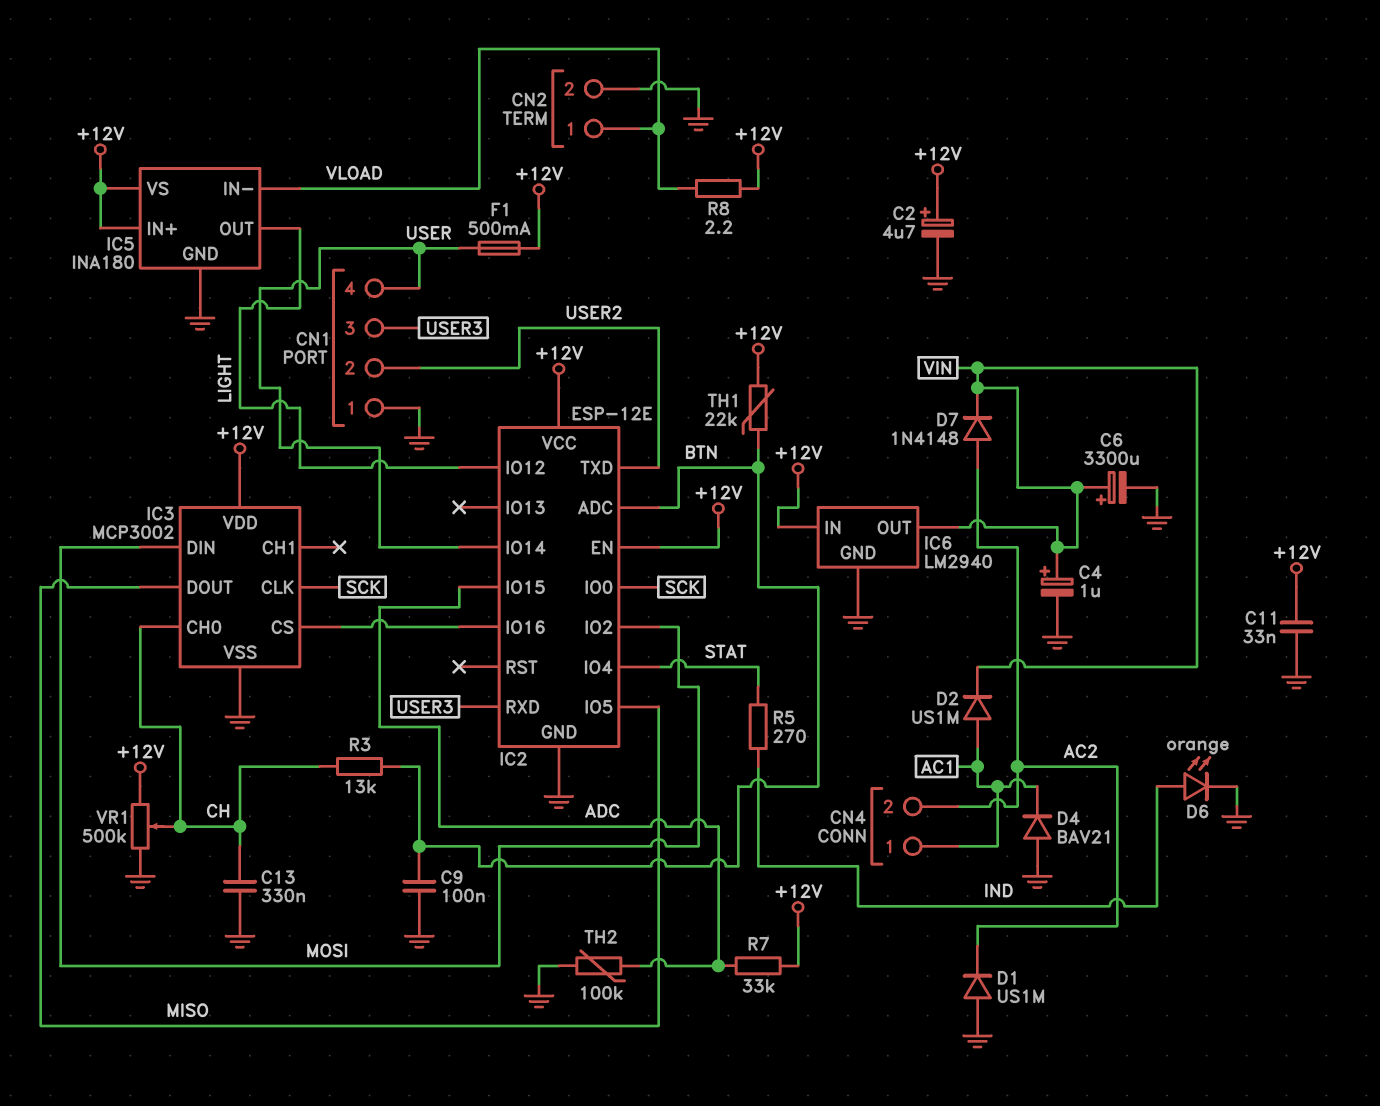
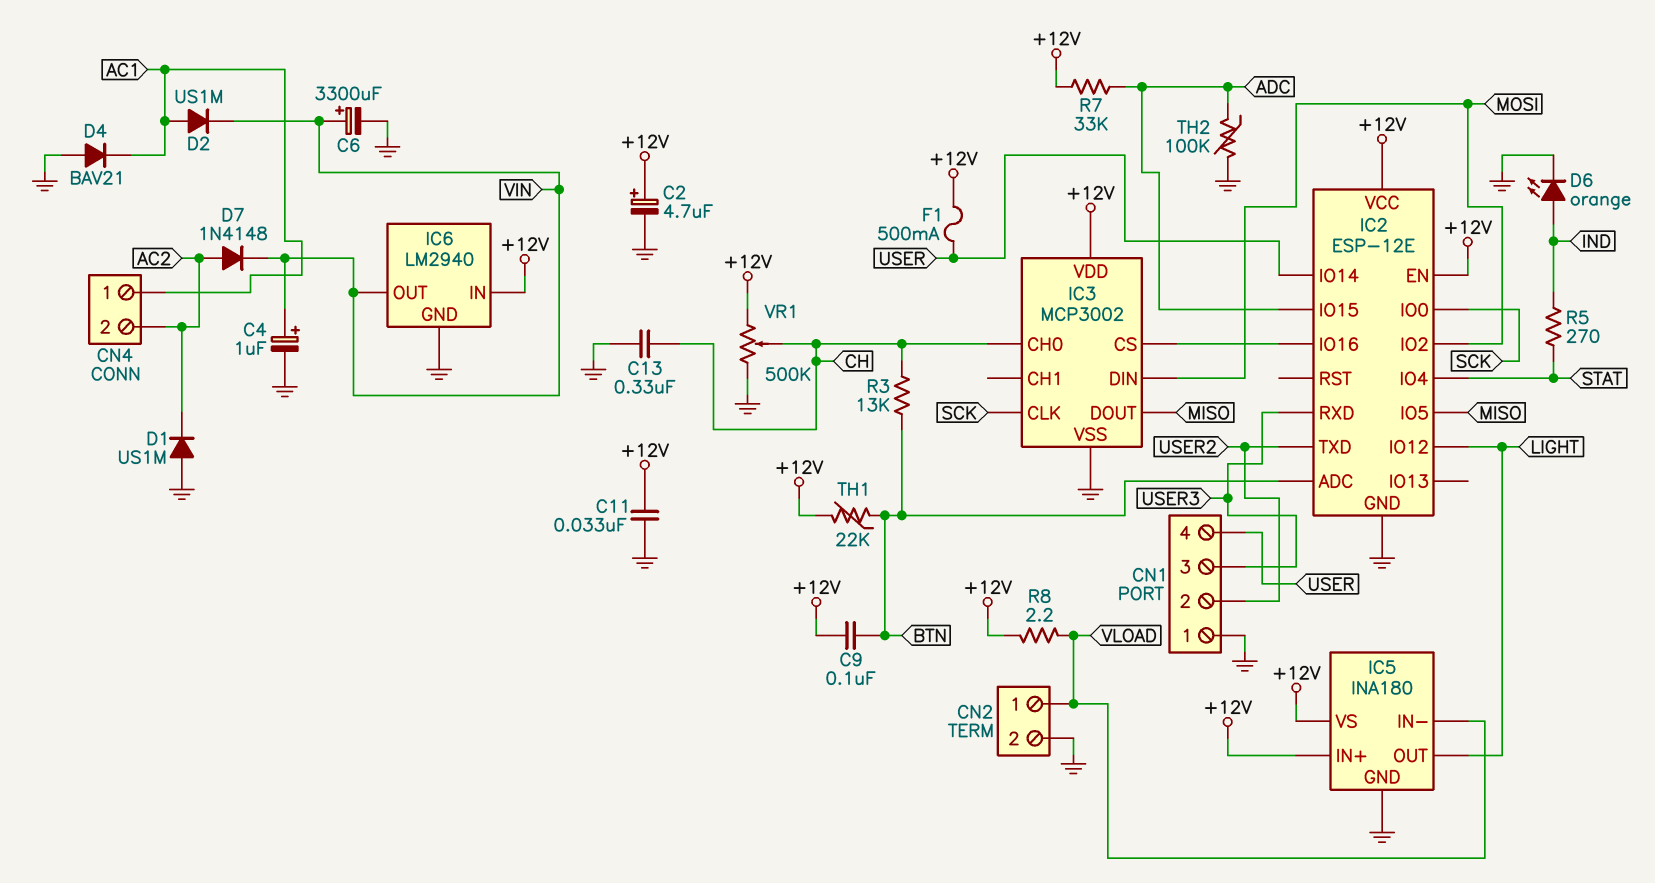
C9: 100nF (BTN, GND) -> 100nF (+12V, BTN)

